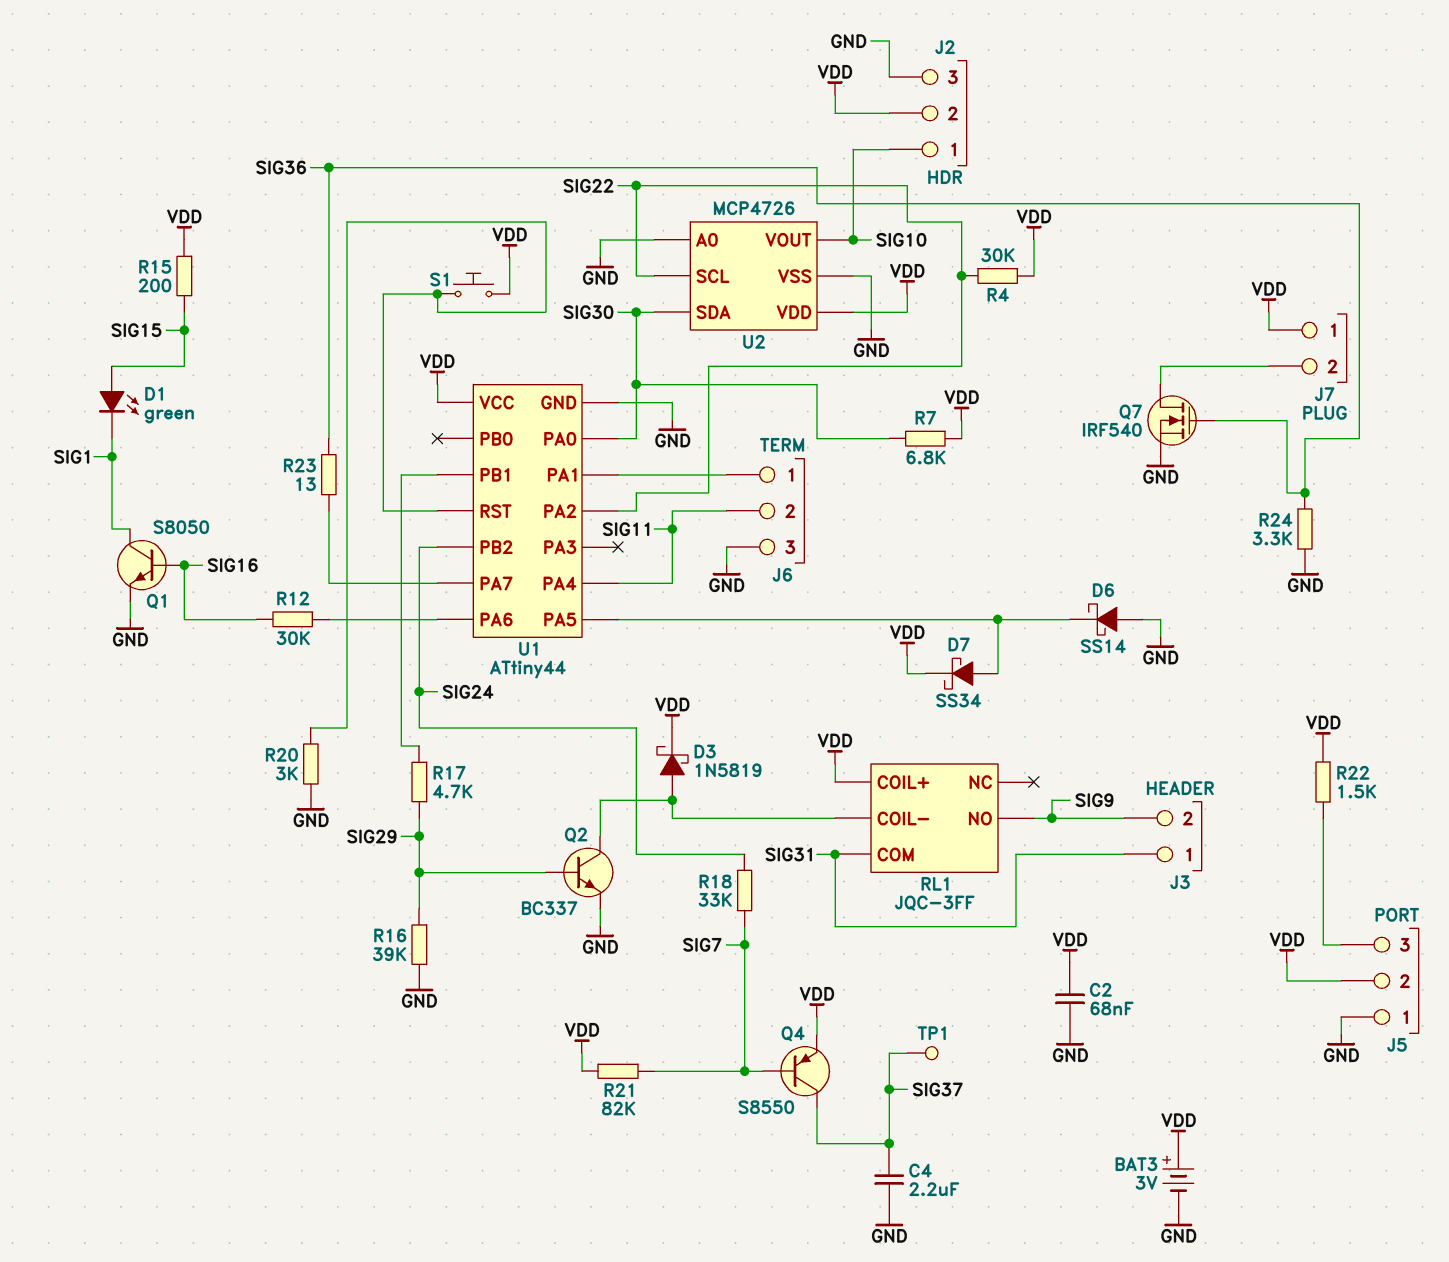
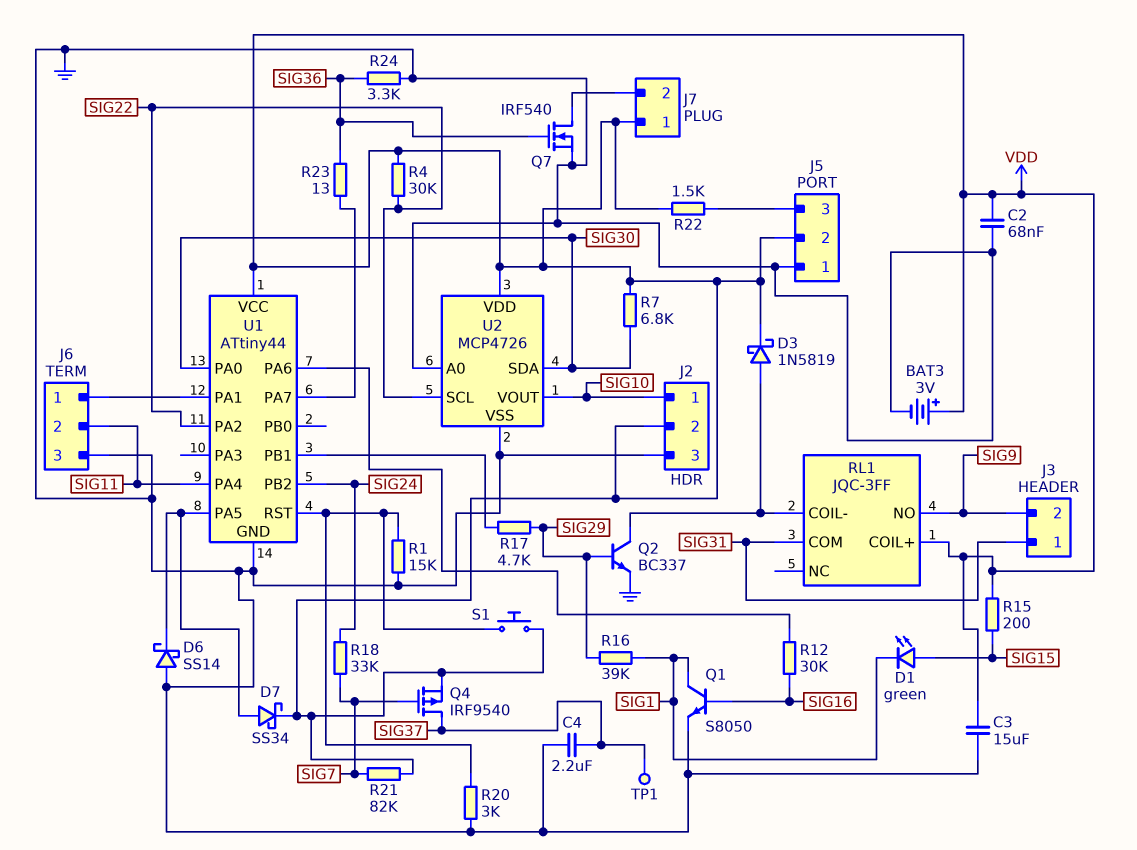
C3: none -> 15uF (GND, VDD)
Q4: PNP S8550 (B SIG7, C SIG37, E VDD) -> PMOS IRF9540 (G SIG7, D SIG37, S VDD)
R1: none -> 15k (GND, U1/RST)
R16: 39k (GND, SIG29) -> 39k (SIG1, SIG29)

